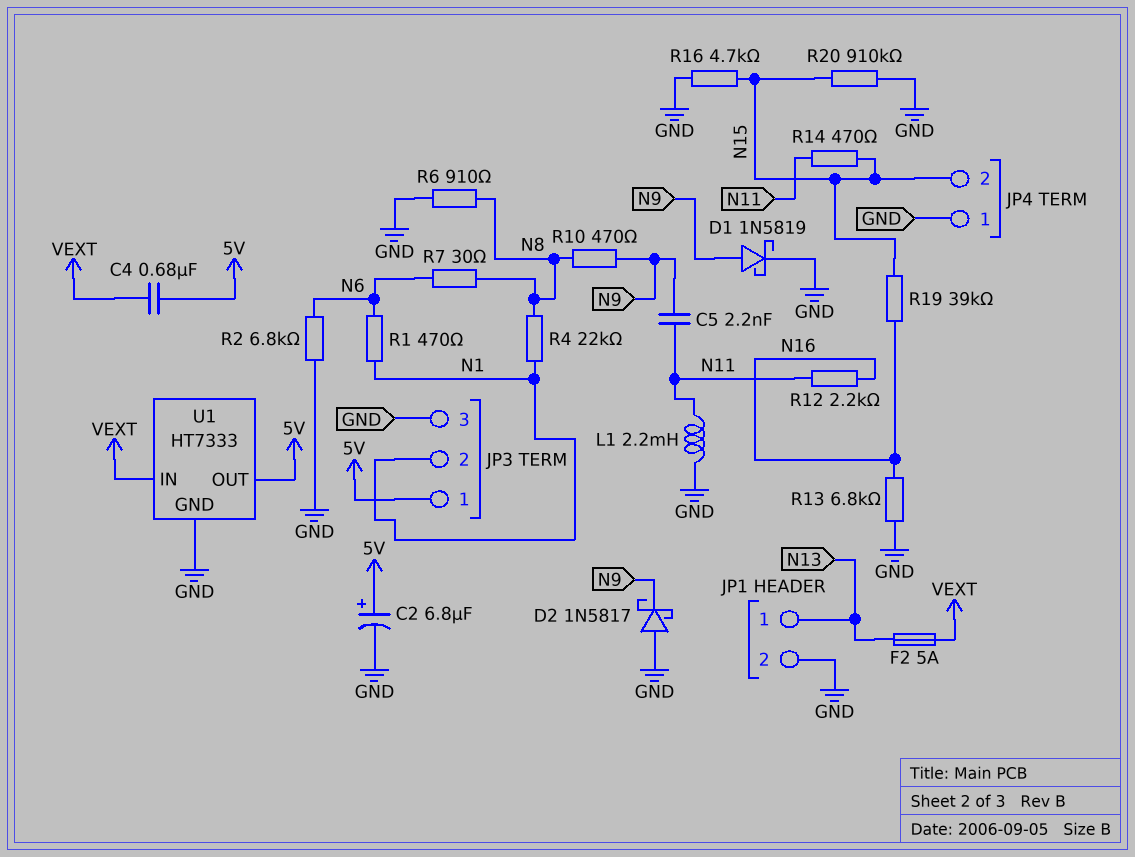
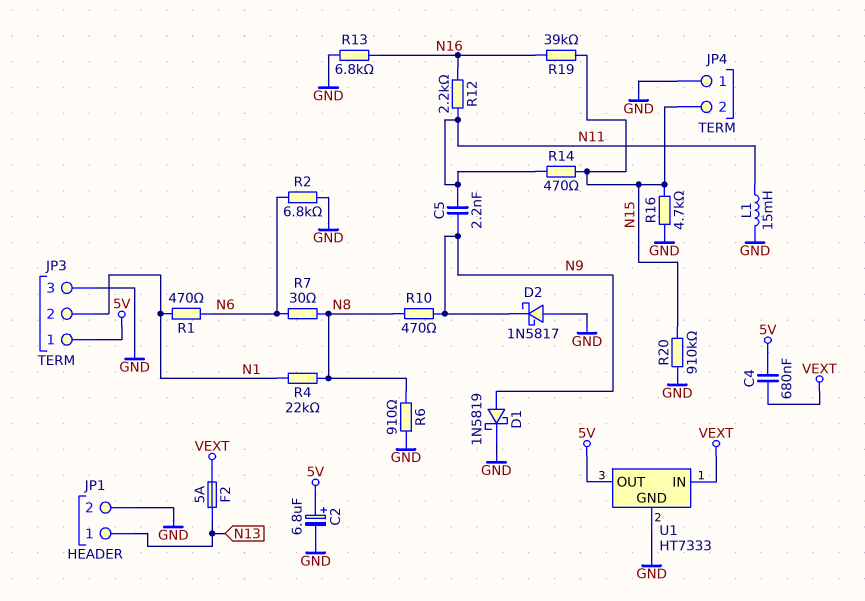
L1: 2.2mH (GND, N11) -> 15mH (GND, N11)

